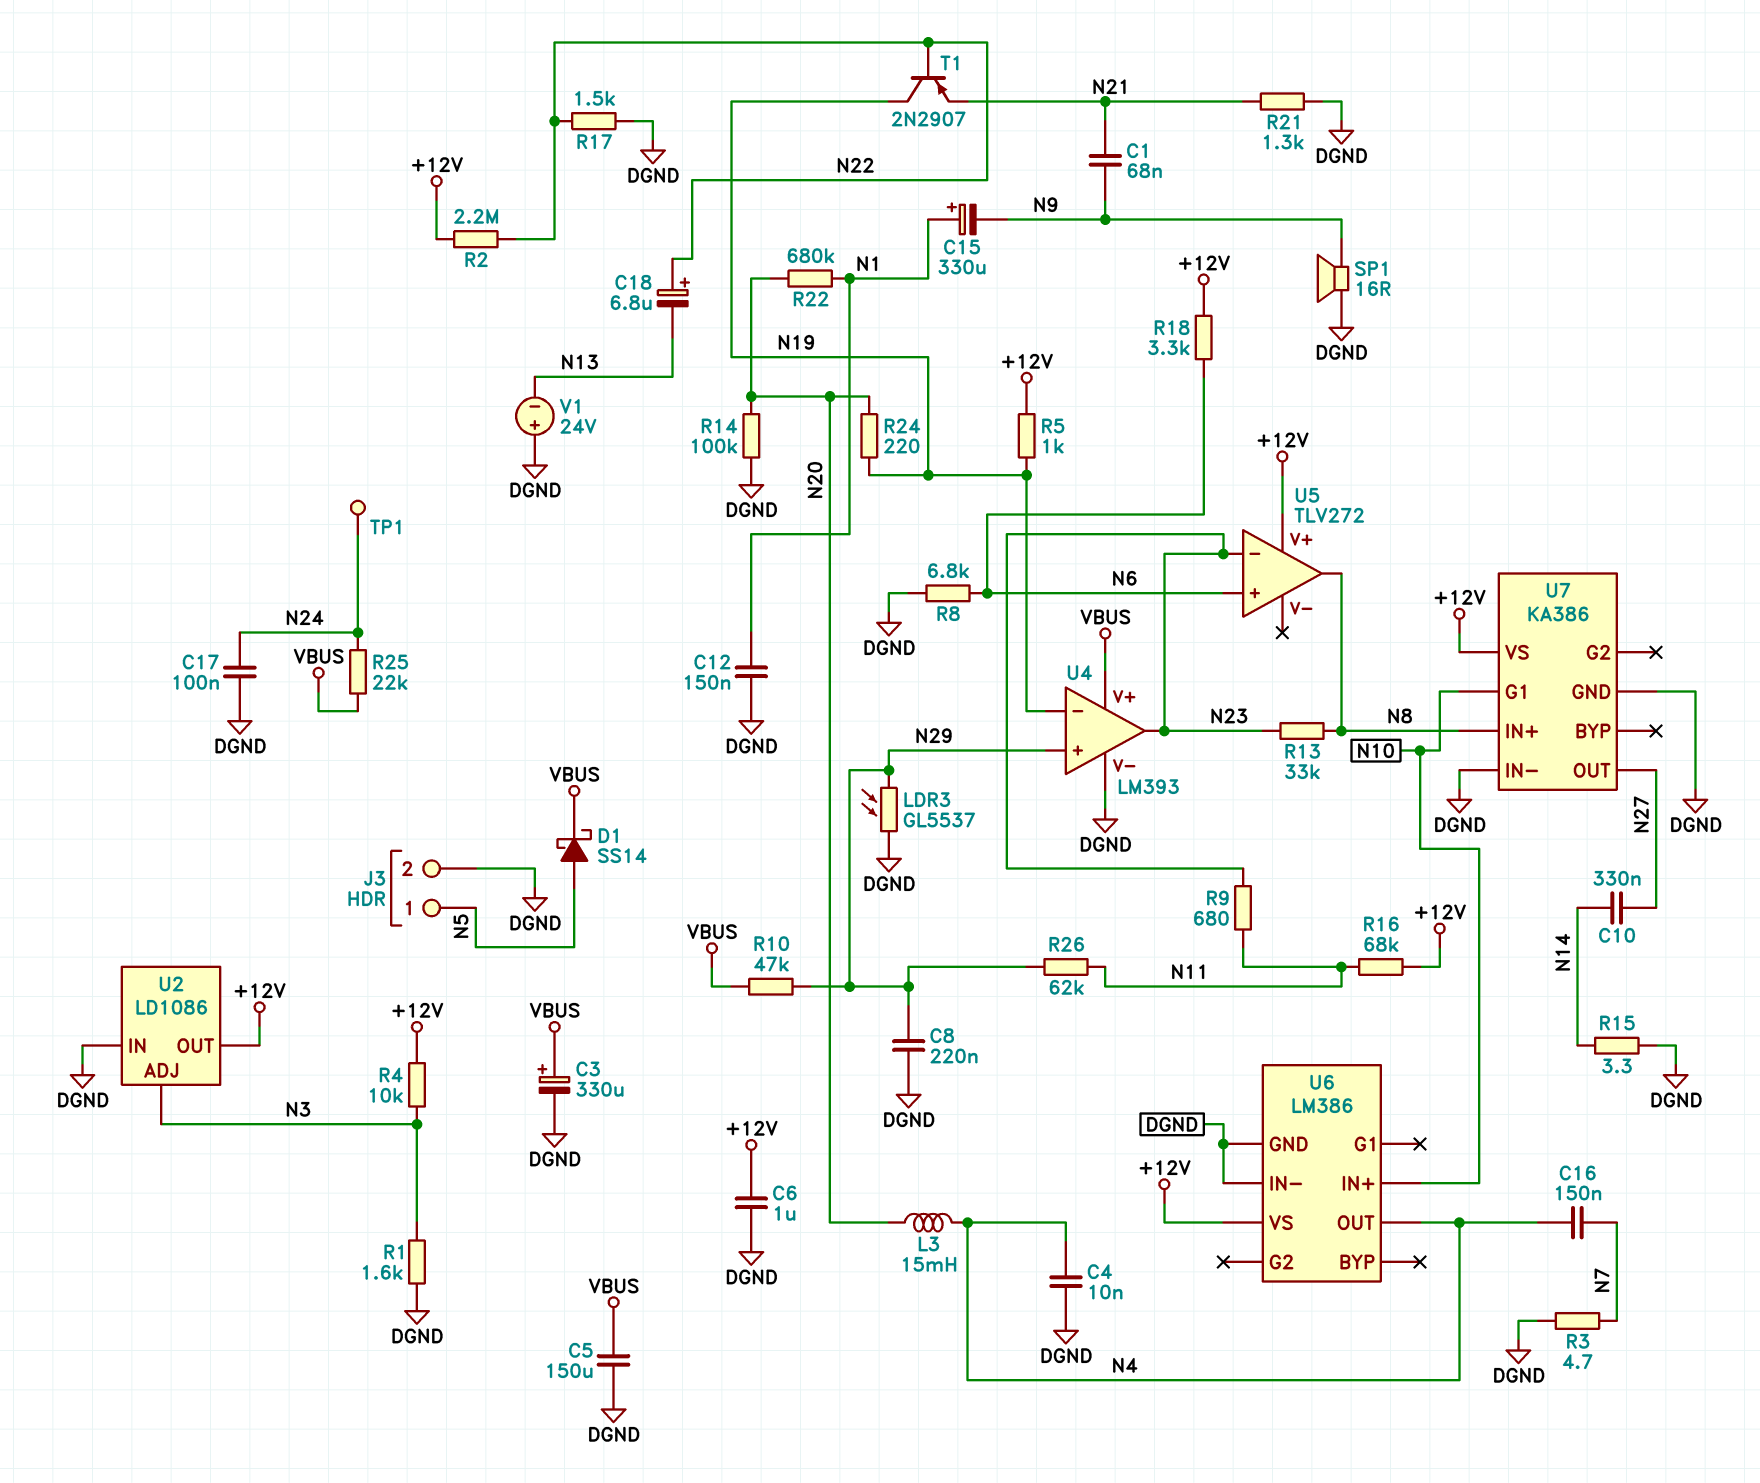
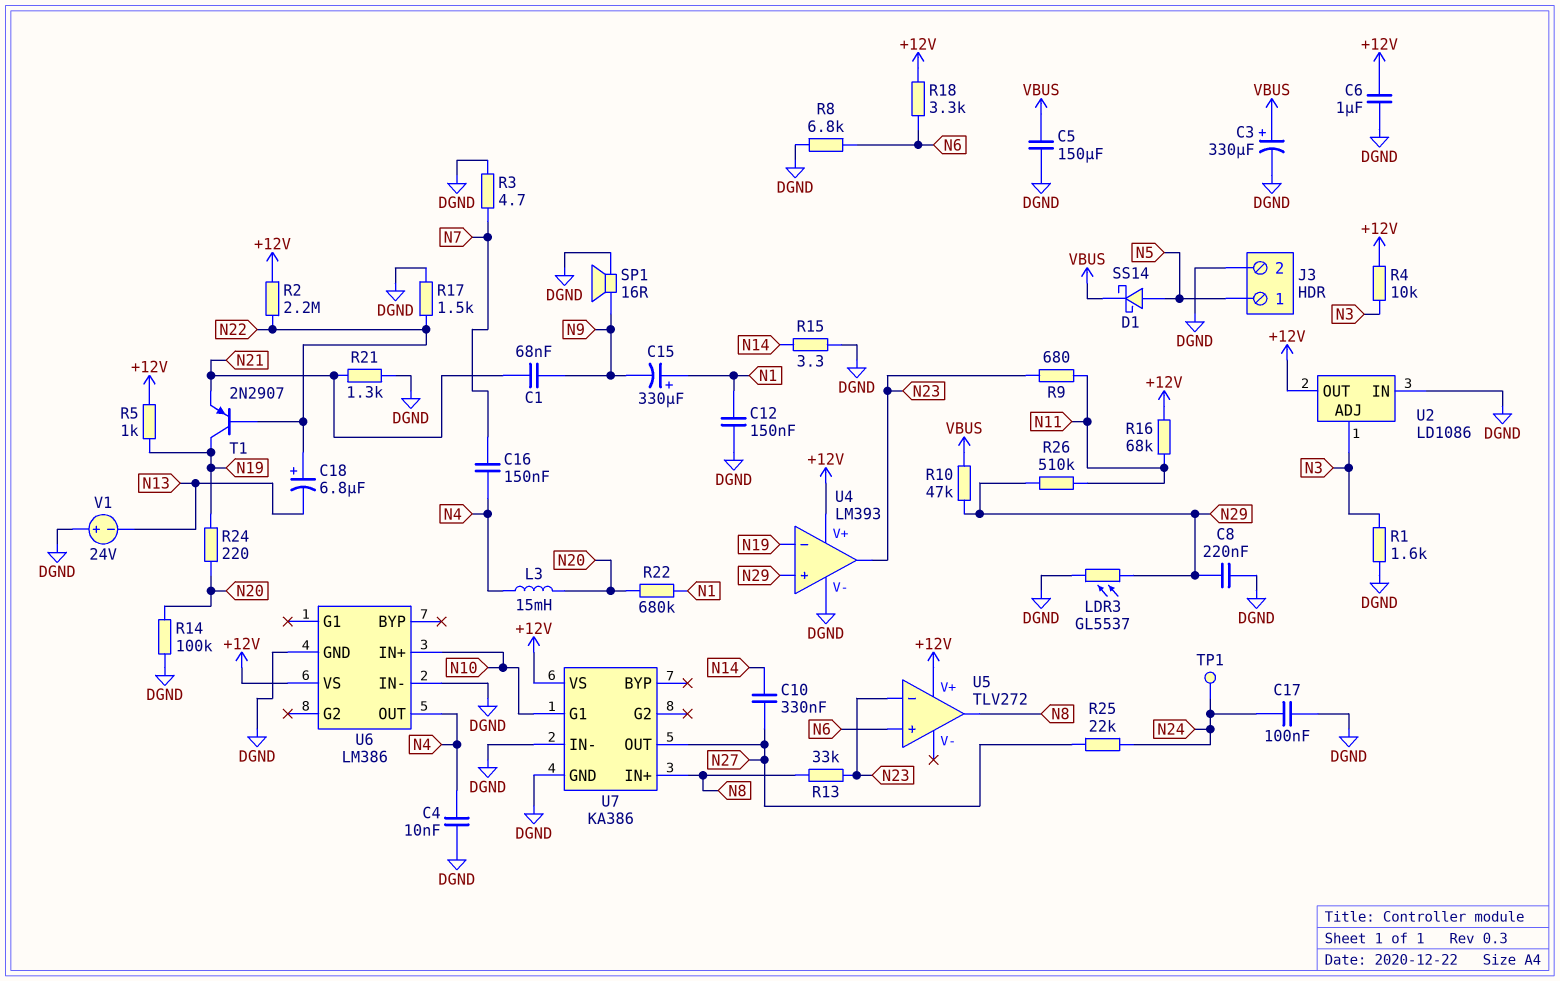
R25: 22k (N24, VBUS) -> 22k (N24, N27)
R26: 62k (N11, N29) -> 510k (N11, N29)
U4 pin V+: VBUS -> +12V

